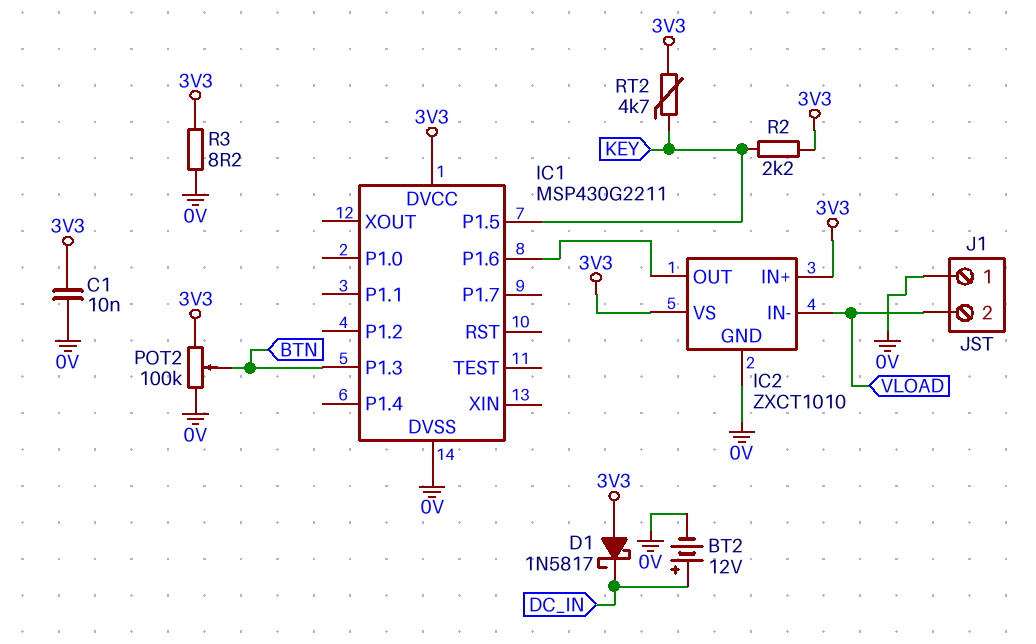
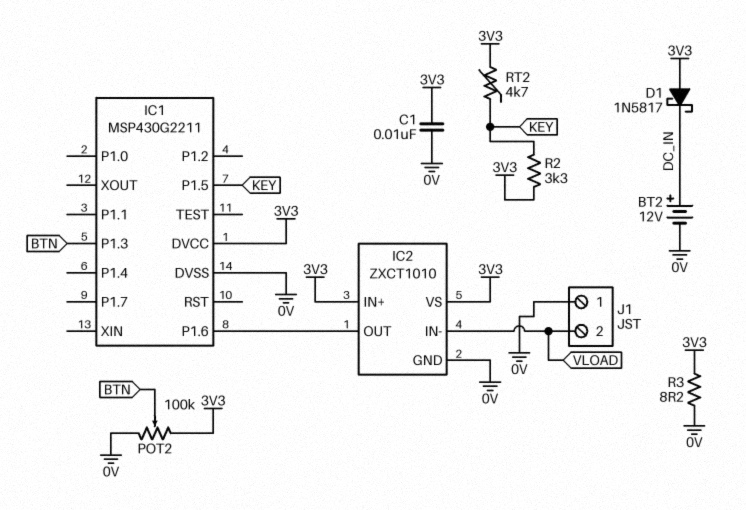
R2: 2.2k (3V3, KEY) -> 3.3k (3V3, KEY)

